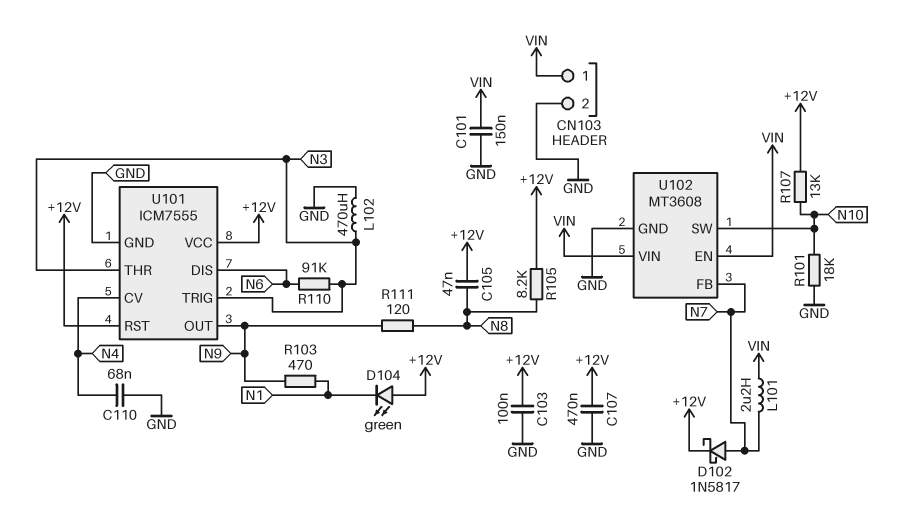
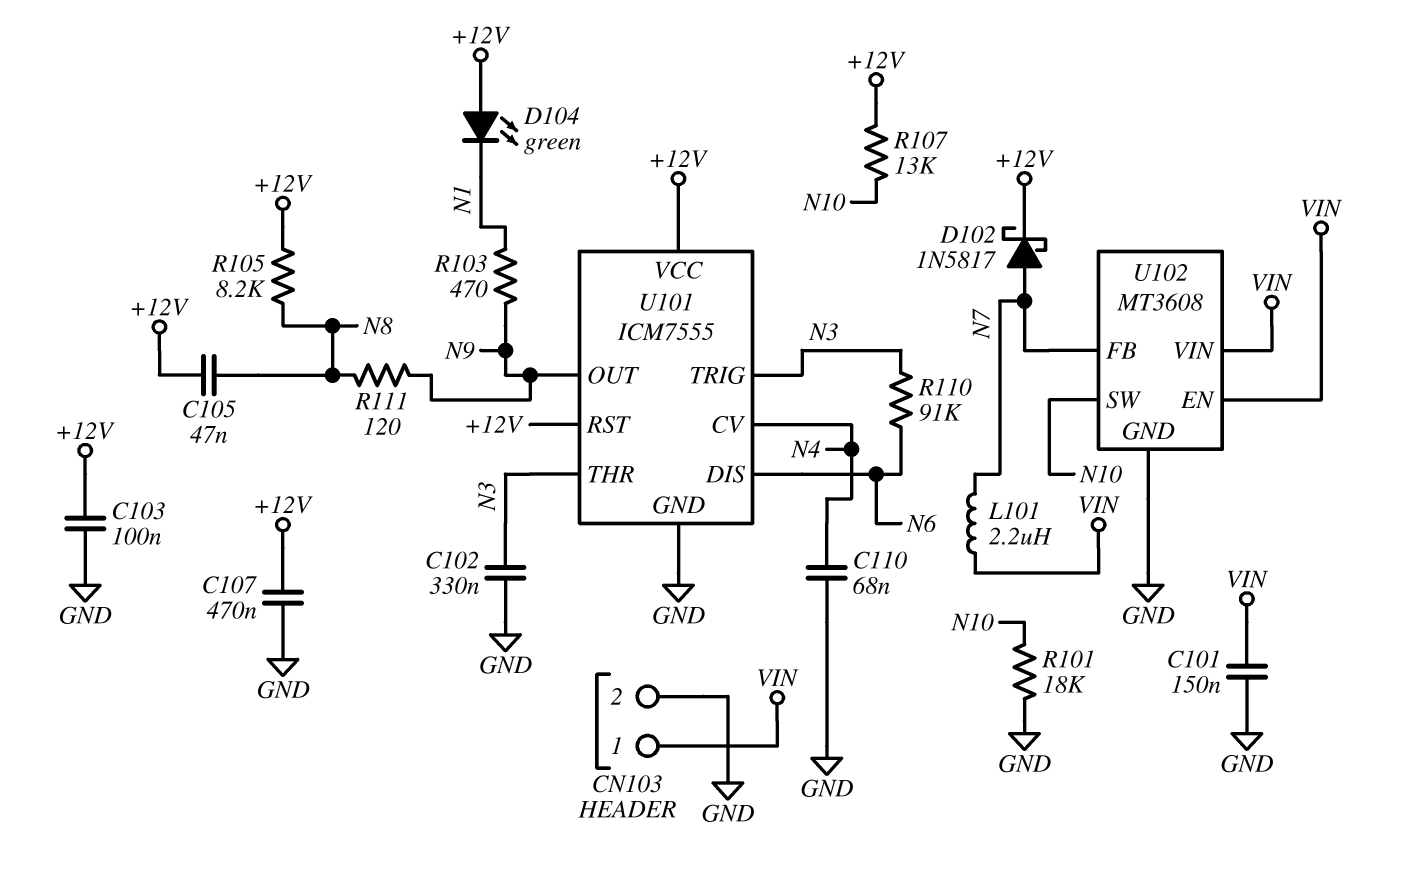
C102: none -> 330nF (GND, N3)
L102: 470uH (GND, N3) -> none

